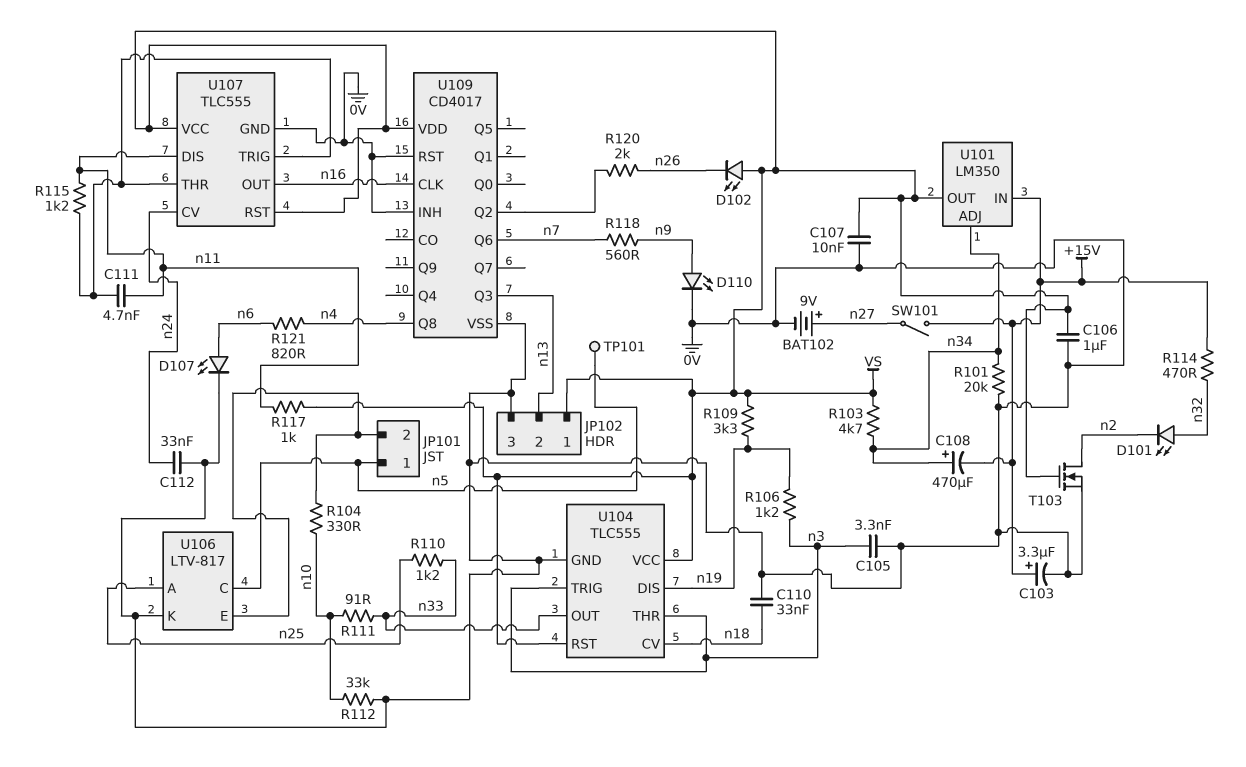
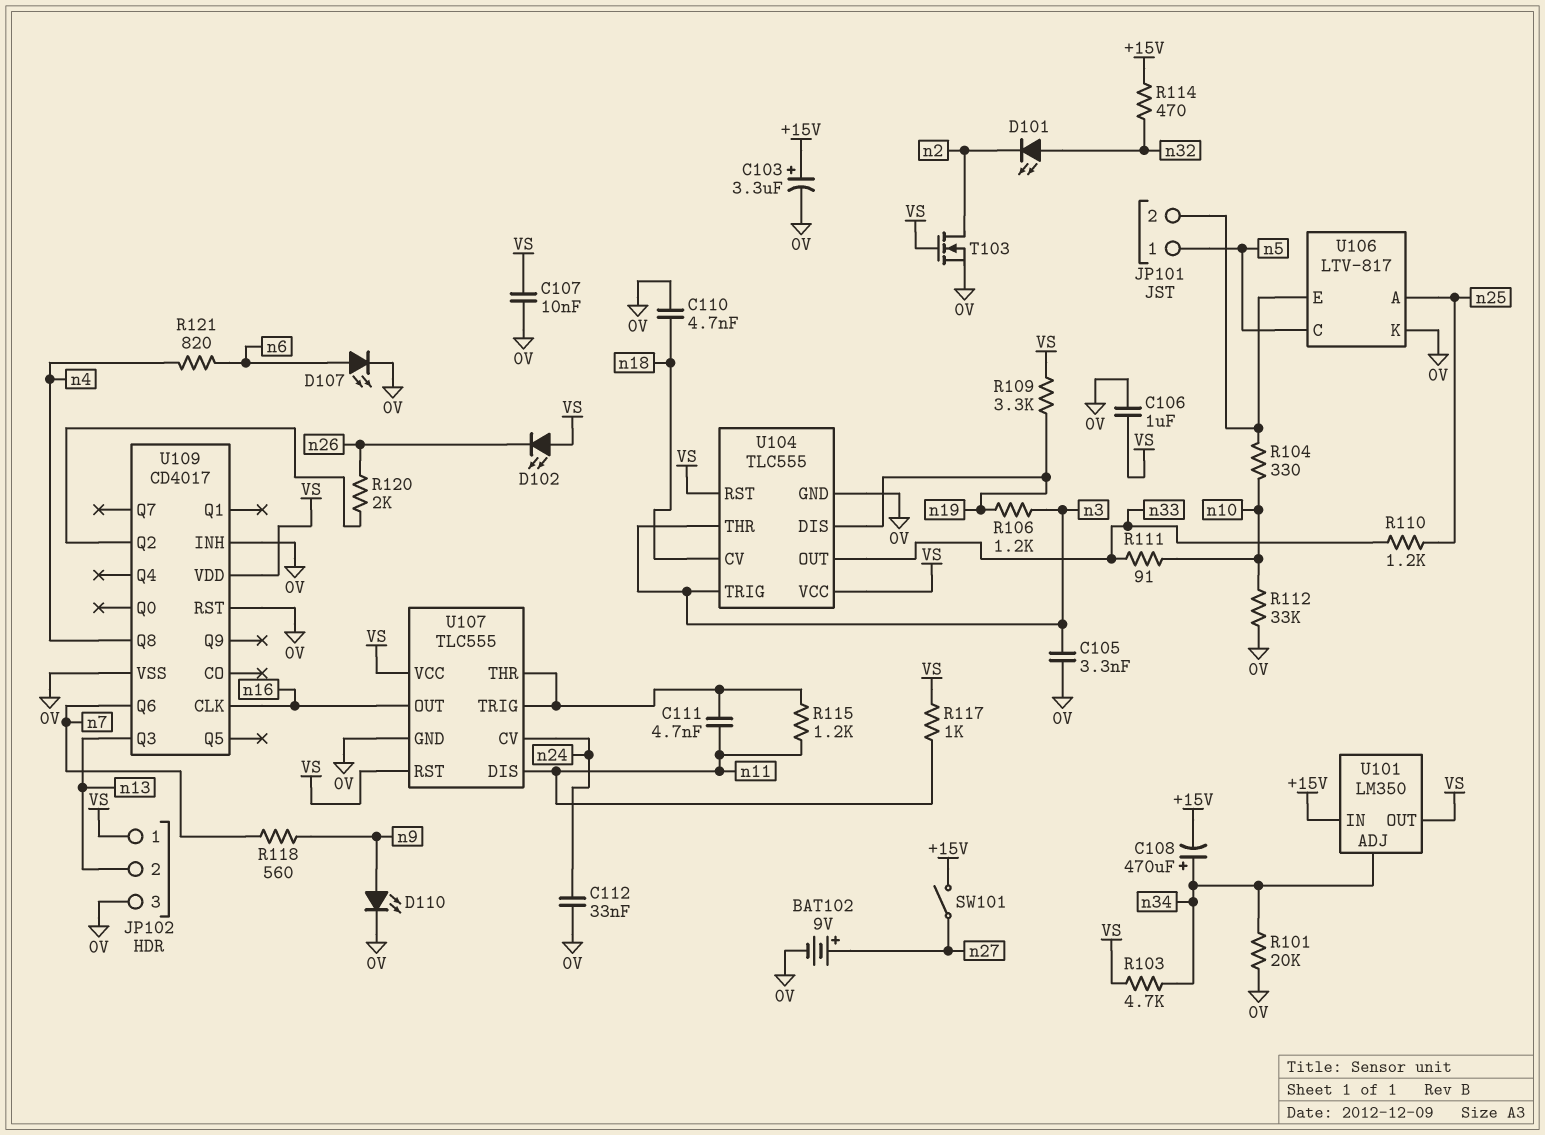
C110: 33nF (0V, n18) -> 4.7nF (0V, n18)
TP101: test point (n5) -> none

